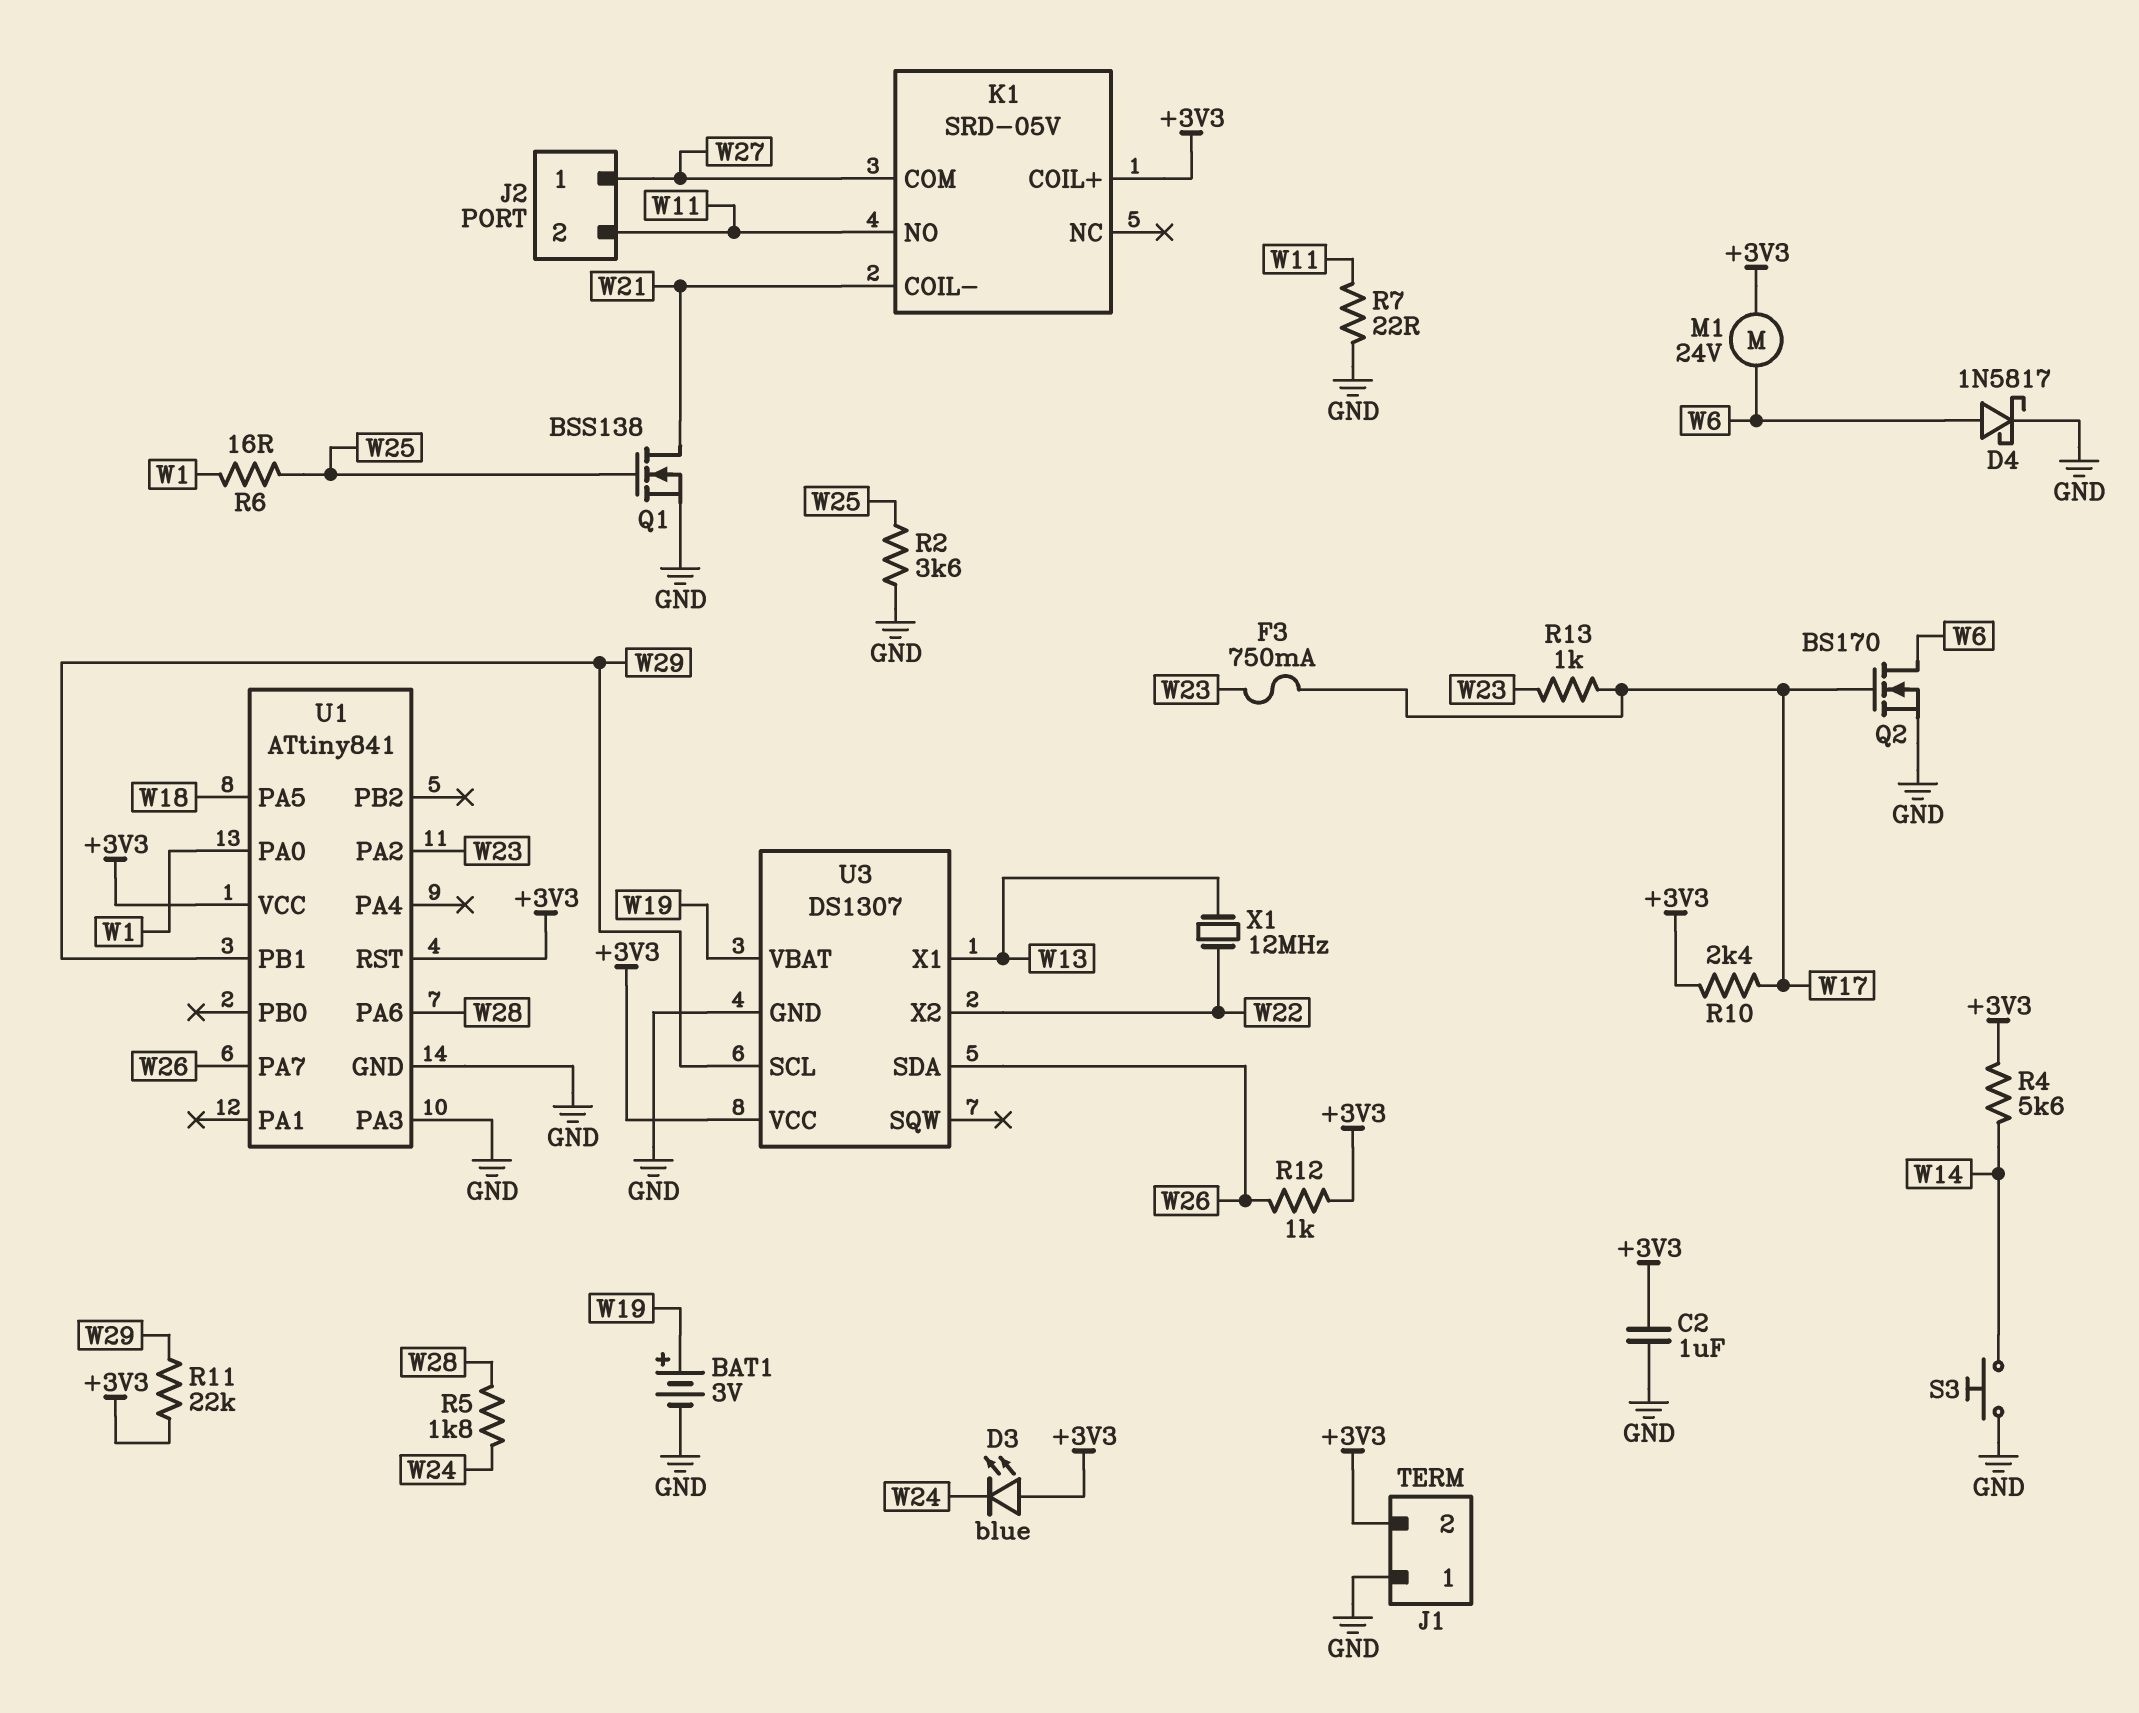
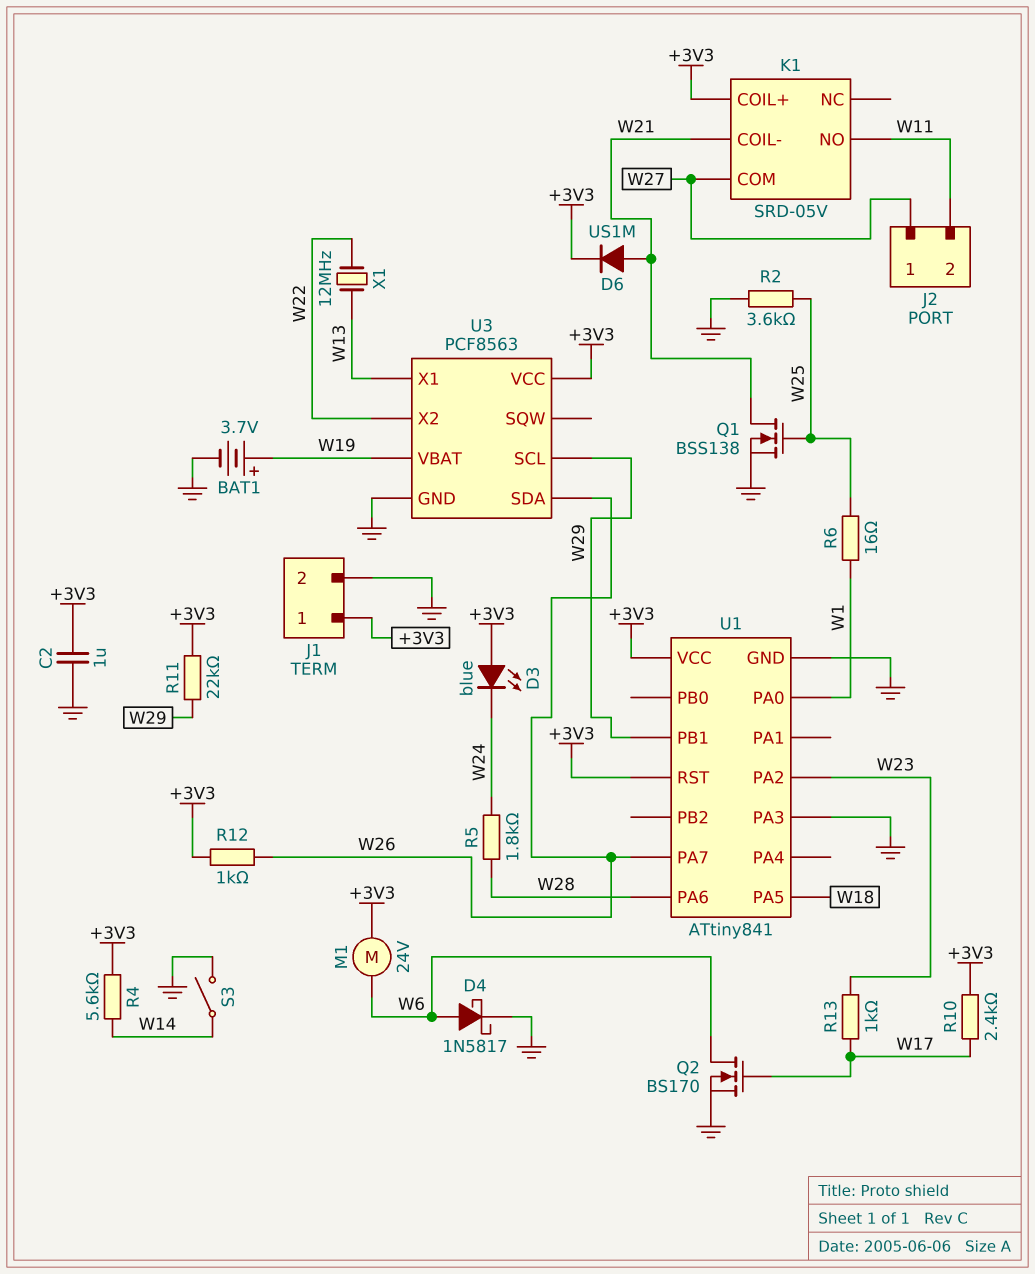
BAT1: 3V (plus W19, minus GND) -> 3.7V (plus W19, minus GND)
D6: none -> diode US1M (A W21, K +3V3)
F3: 750mA (W17, W23) -> none
J1 pin 1: GND -> +3V3
J1 pin 2: +3V3 -> GND
R7: 22 (GND, W11) -> none
S3: button (GND, W14) -> switch (GND, W14)
U3: DS1307 -> PCF8563

